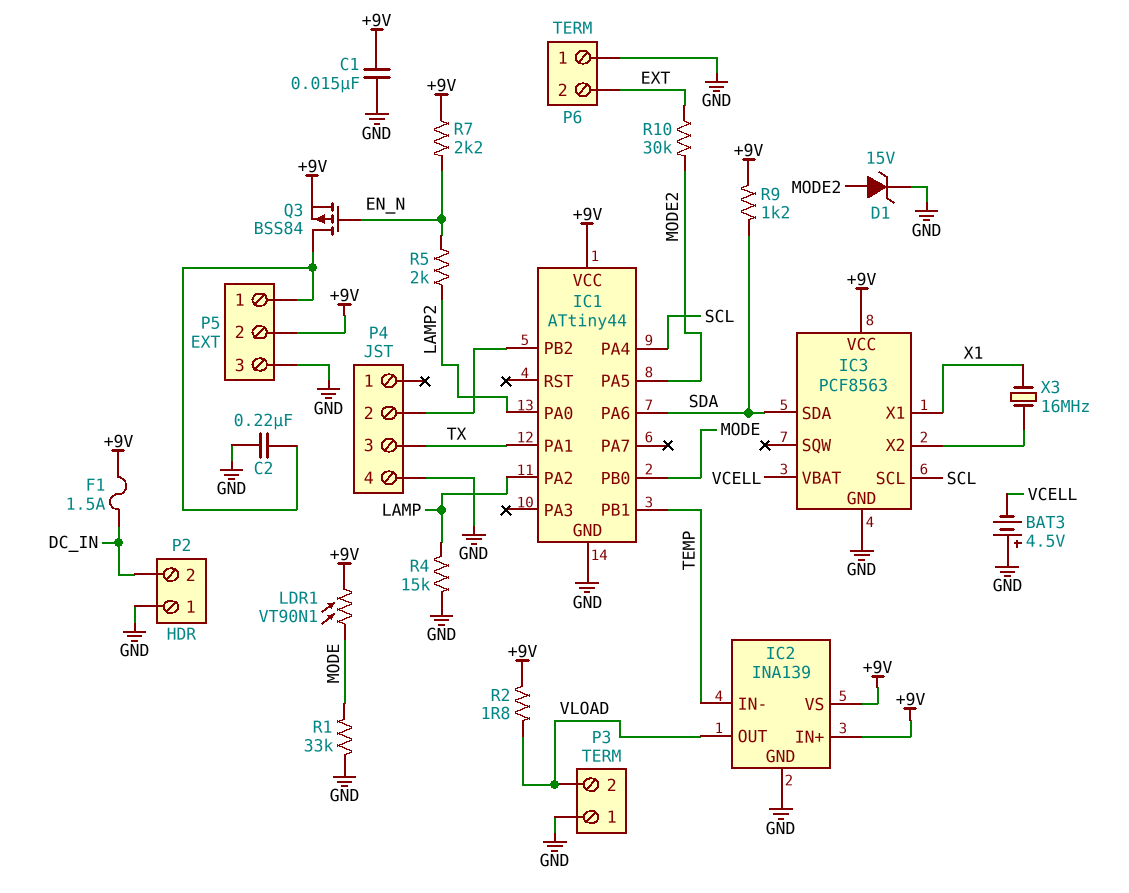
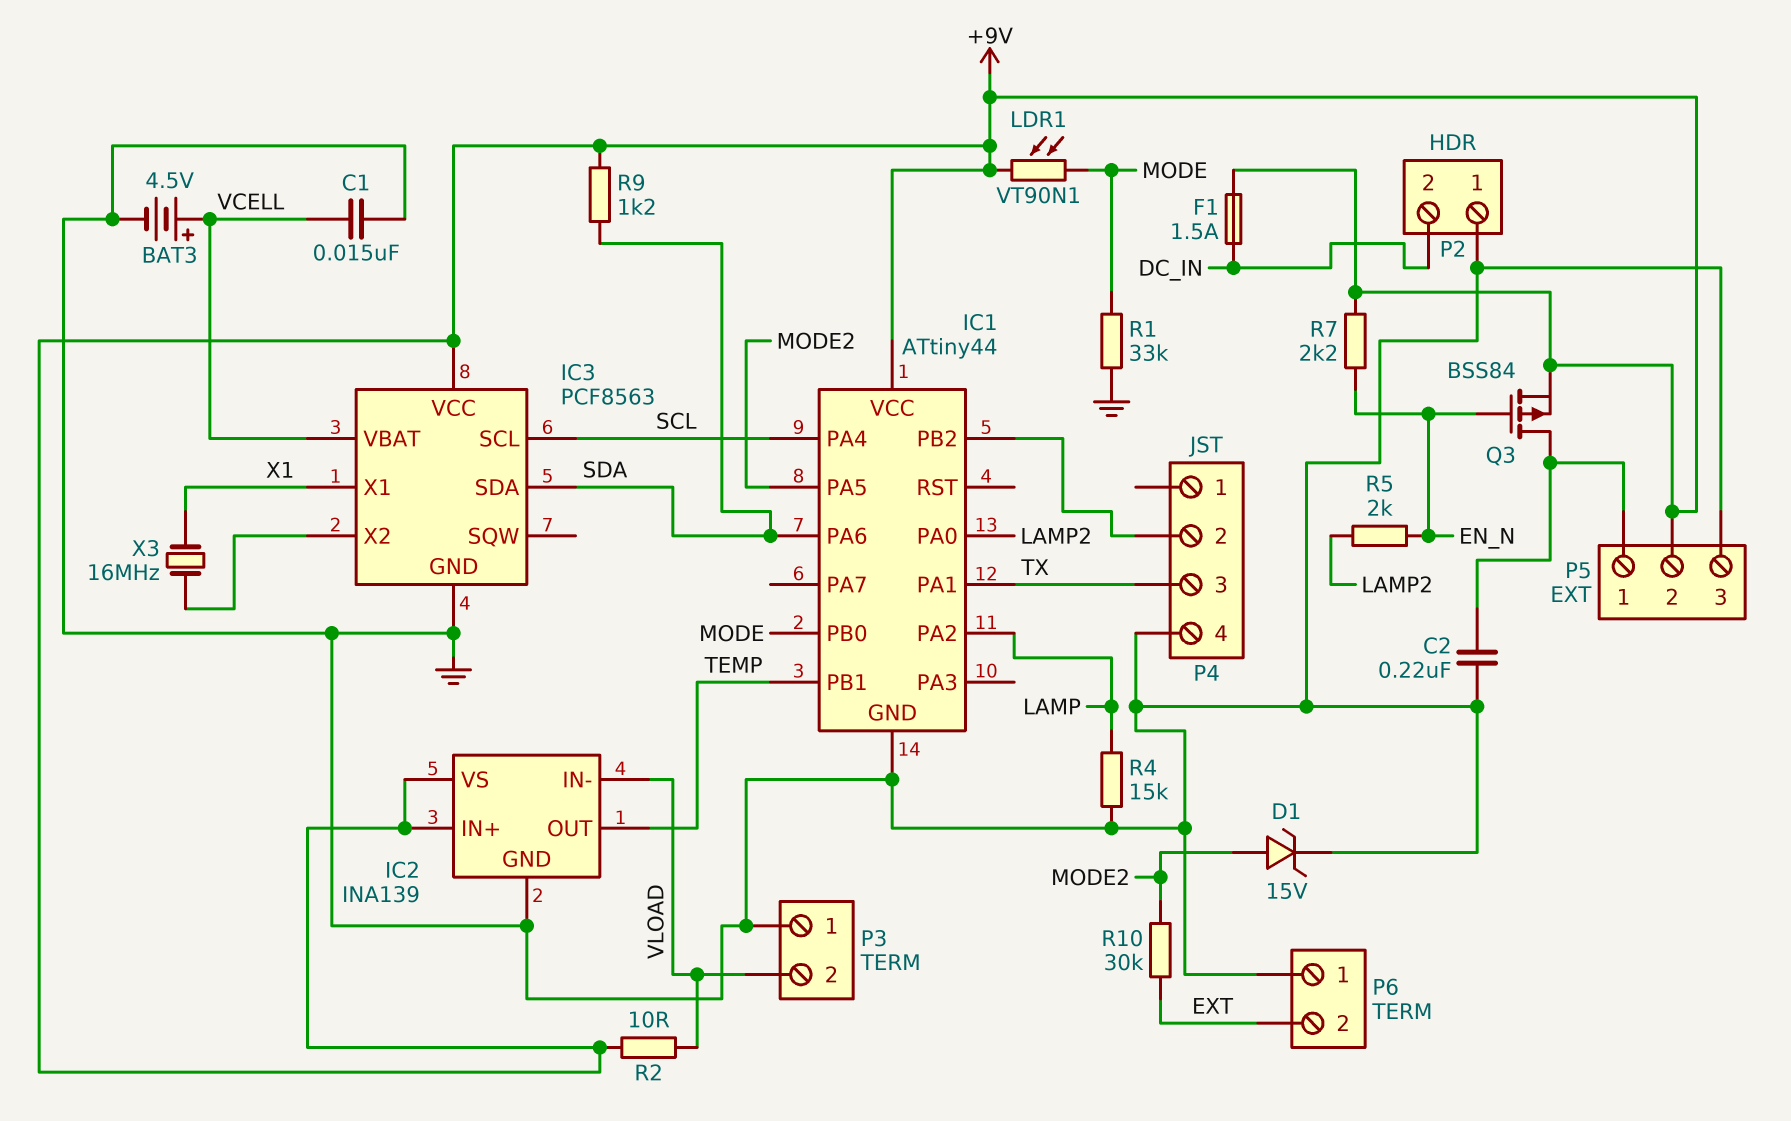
BAT3: 4.5V (plus GND, minus VCELL) -> 4.5V (plus VCELL, minus GND)
C1: 15nF (+9V, GND) -> 15nF (GND, VCELL)
IC2 pin IN-: TEMP -> VLOAD
IC2 pin OUT: VLOAD -> TEMP
R2: 1.8 (+9V, VLOAD) -> 10 (+9V, VLOAD)

